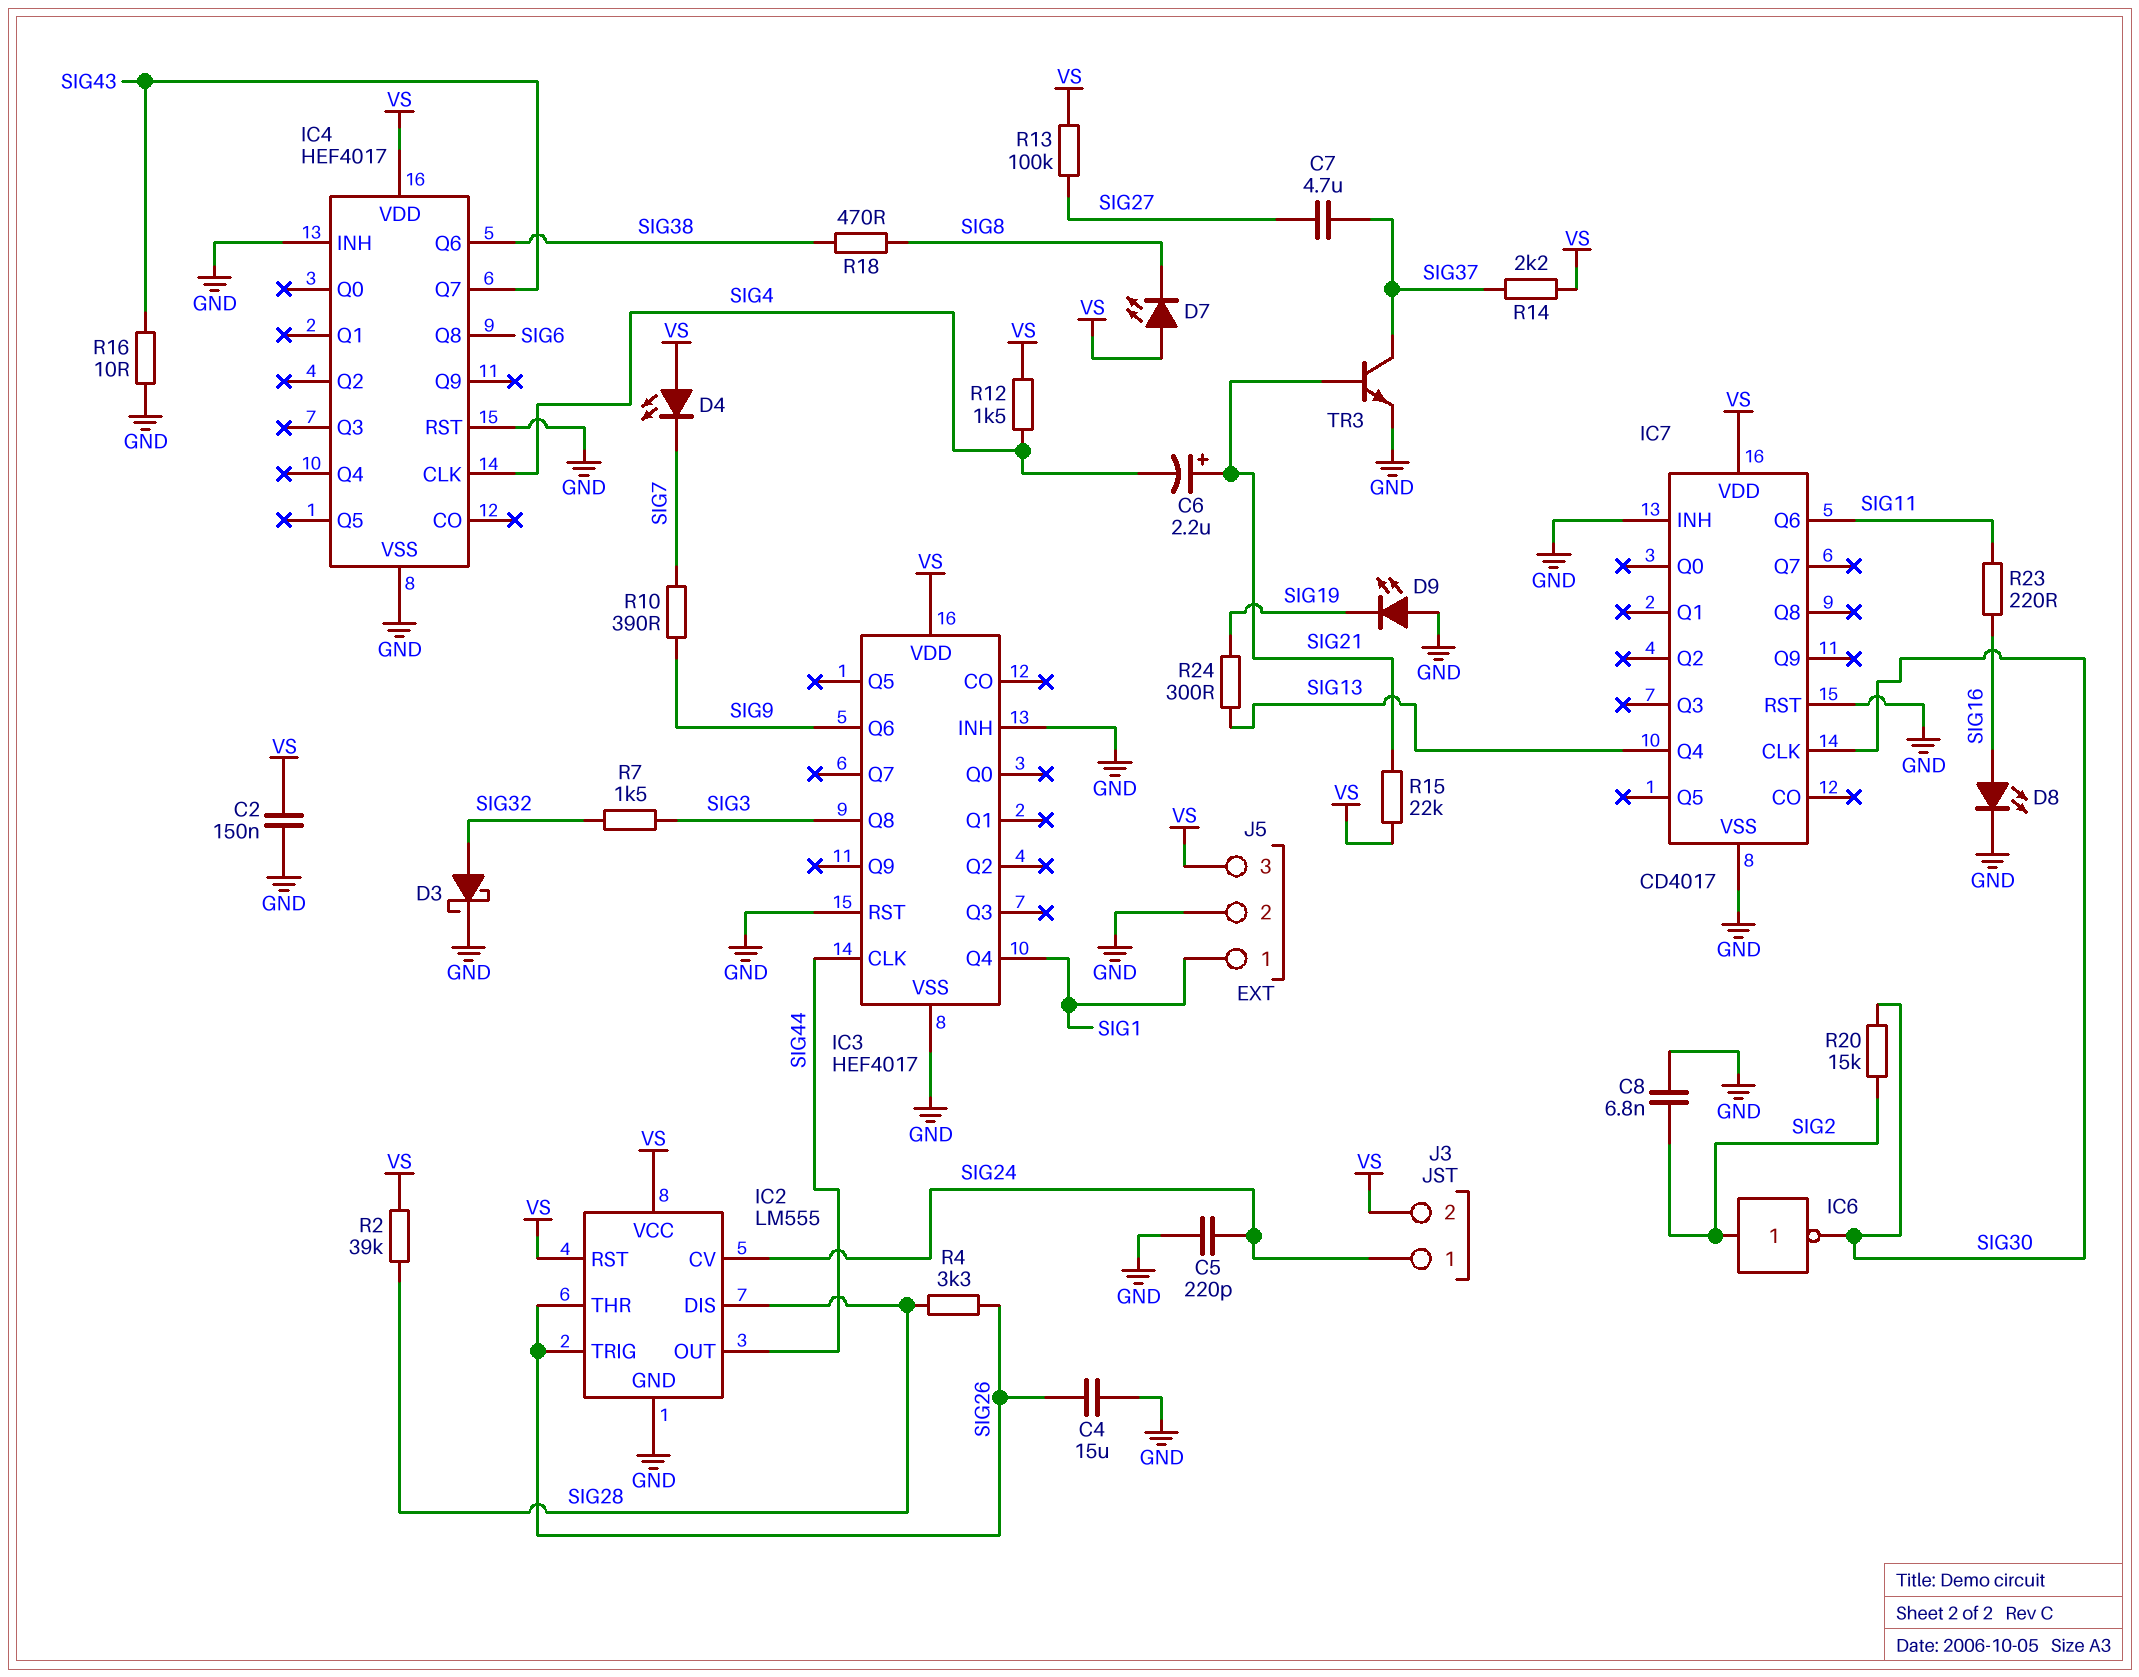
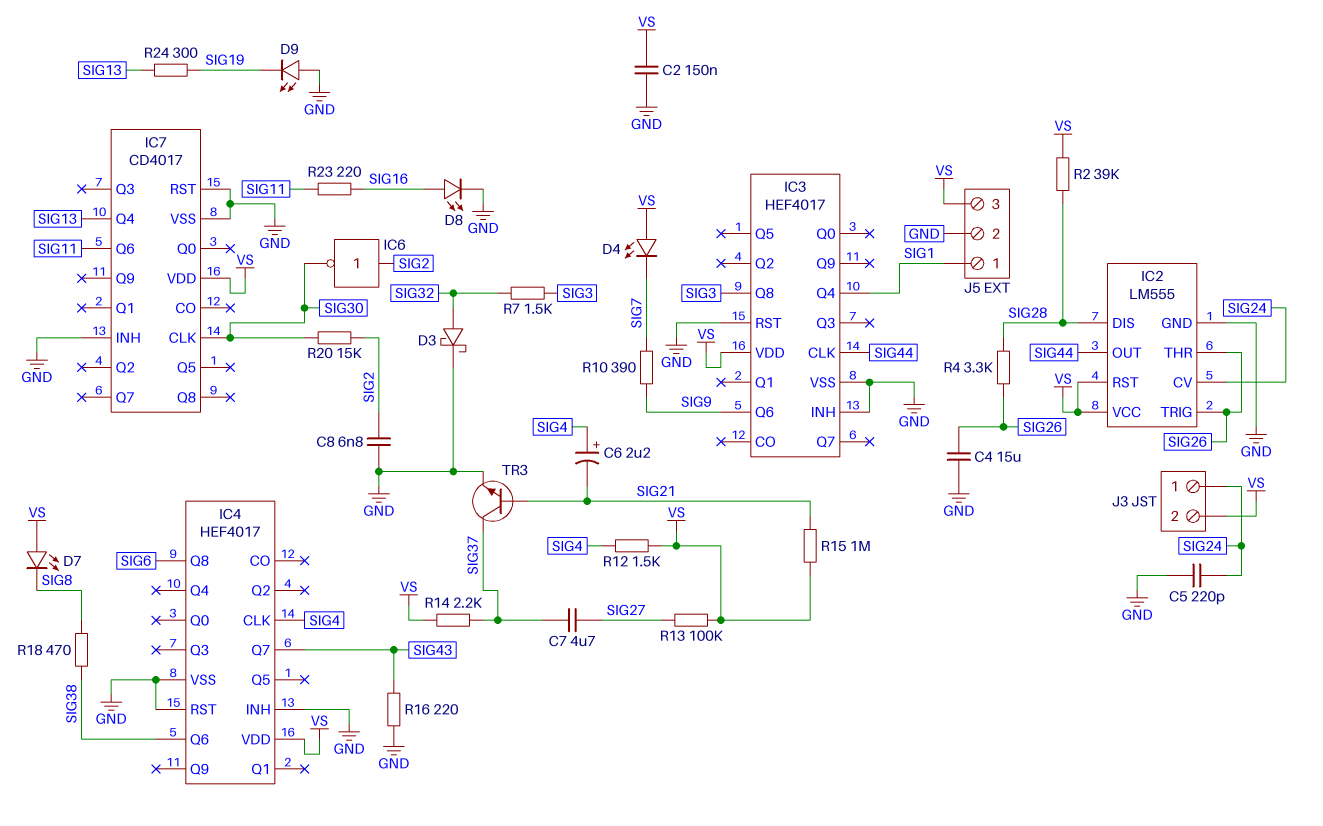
C6: 2.2uF (plus SIG21, minus SIG4) -> 2.2uF (plus SIG4, minus SIG21)
R15: 22k (SIG21, VS) -> 1M (SIG21, VS)
R16: 10 (GND, SIG43) -> 220 (GND, SIG43)

